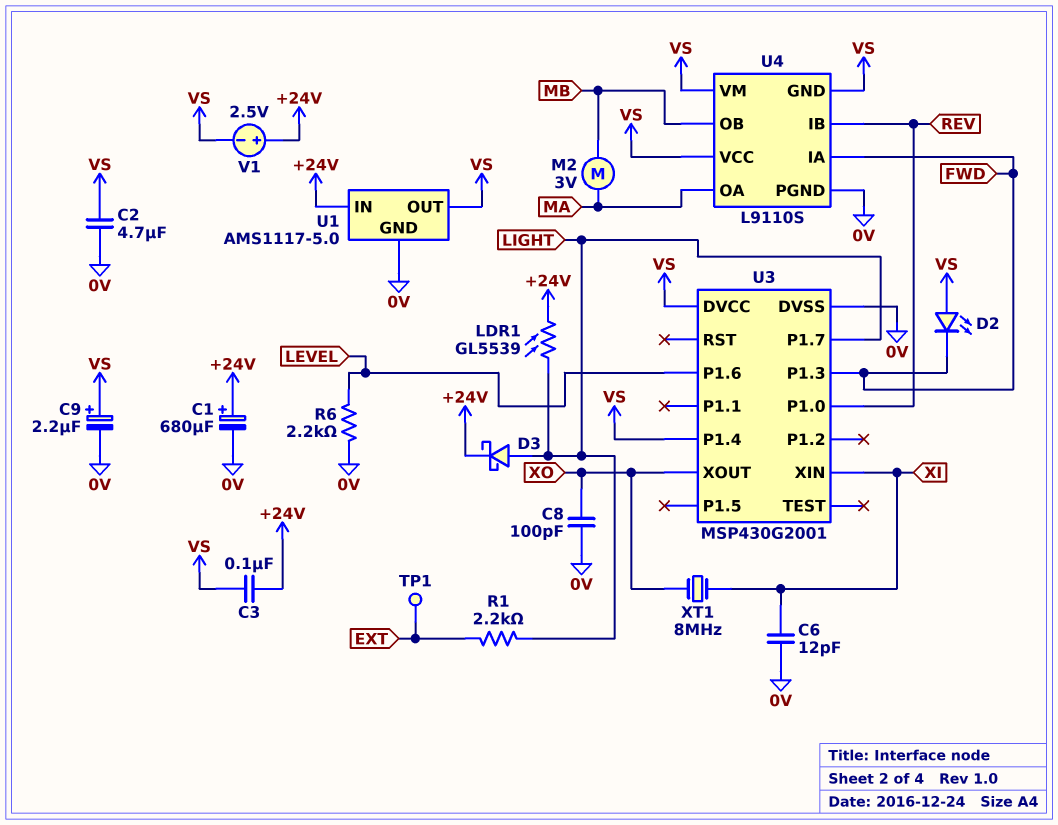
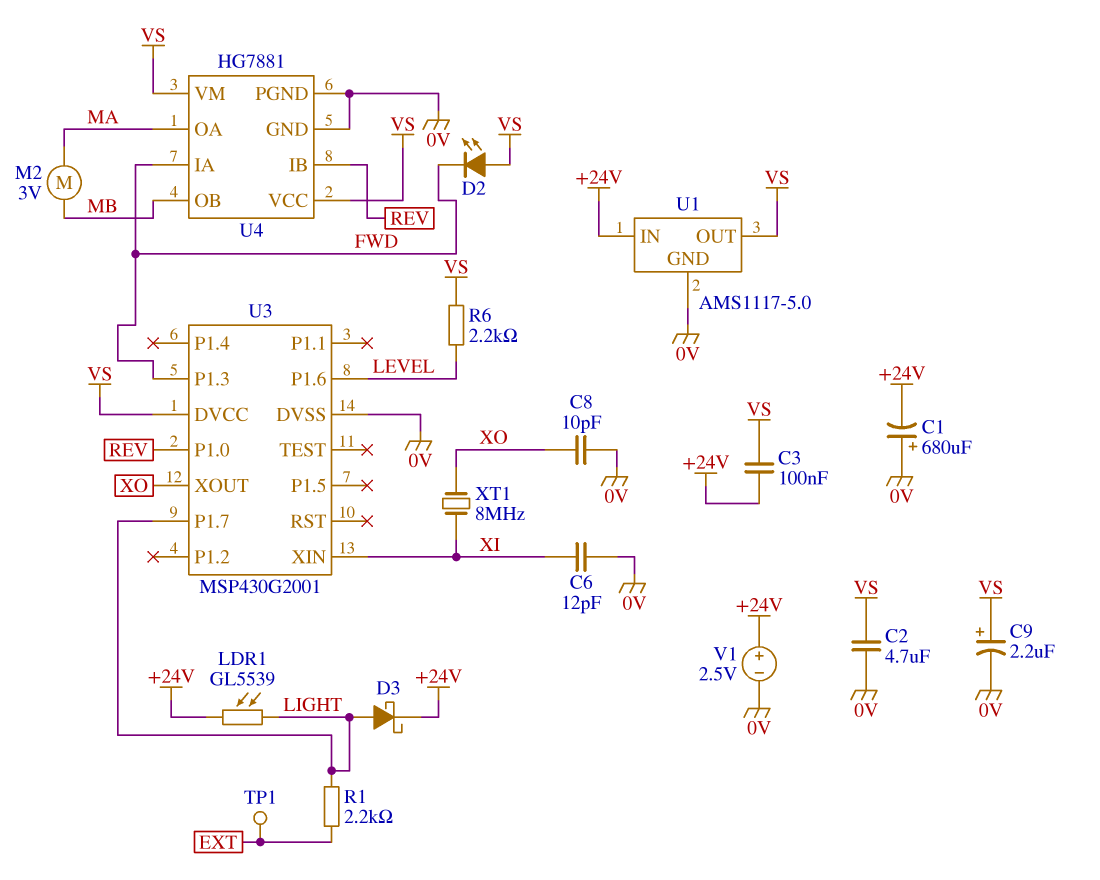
C1: 680uF (plus +24V, minus 0V) -> 680uF (plus 0V, minus +24V)
C8: 100pF (0V, XO) -> 10pF (0V, XO)
R6: 2.2k (0V, LEVEL) -> 2.2k (LEVEL, VS)
U3 pin P1.4: VS -> none
U4: L9110S -> HG7881
U4 pin GND: VS -> 0V
V1: 2.5V (plus +24V, minus VS) -> 2.5V (plus +24V, minus 0V)

